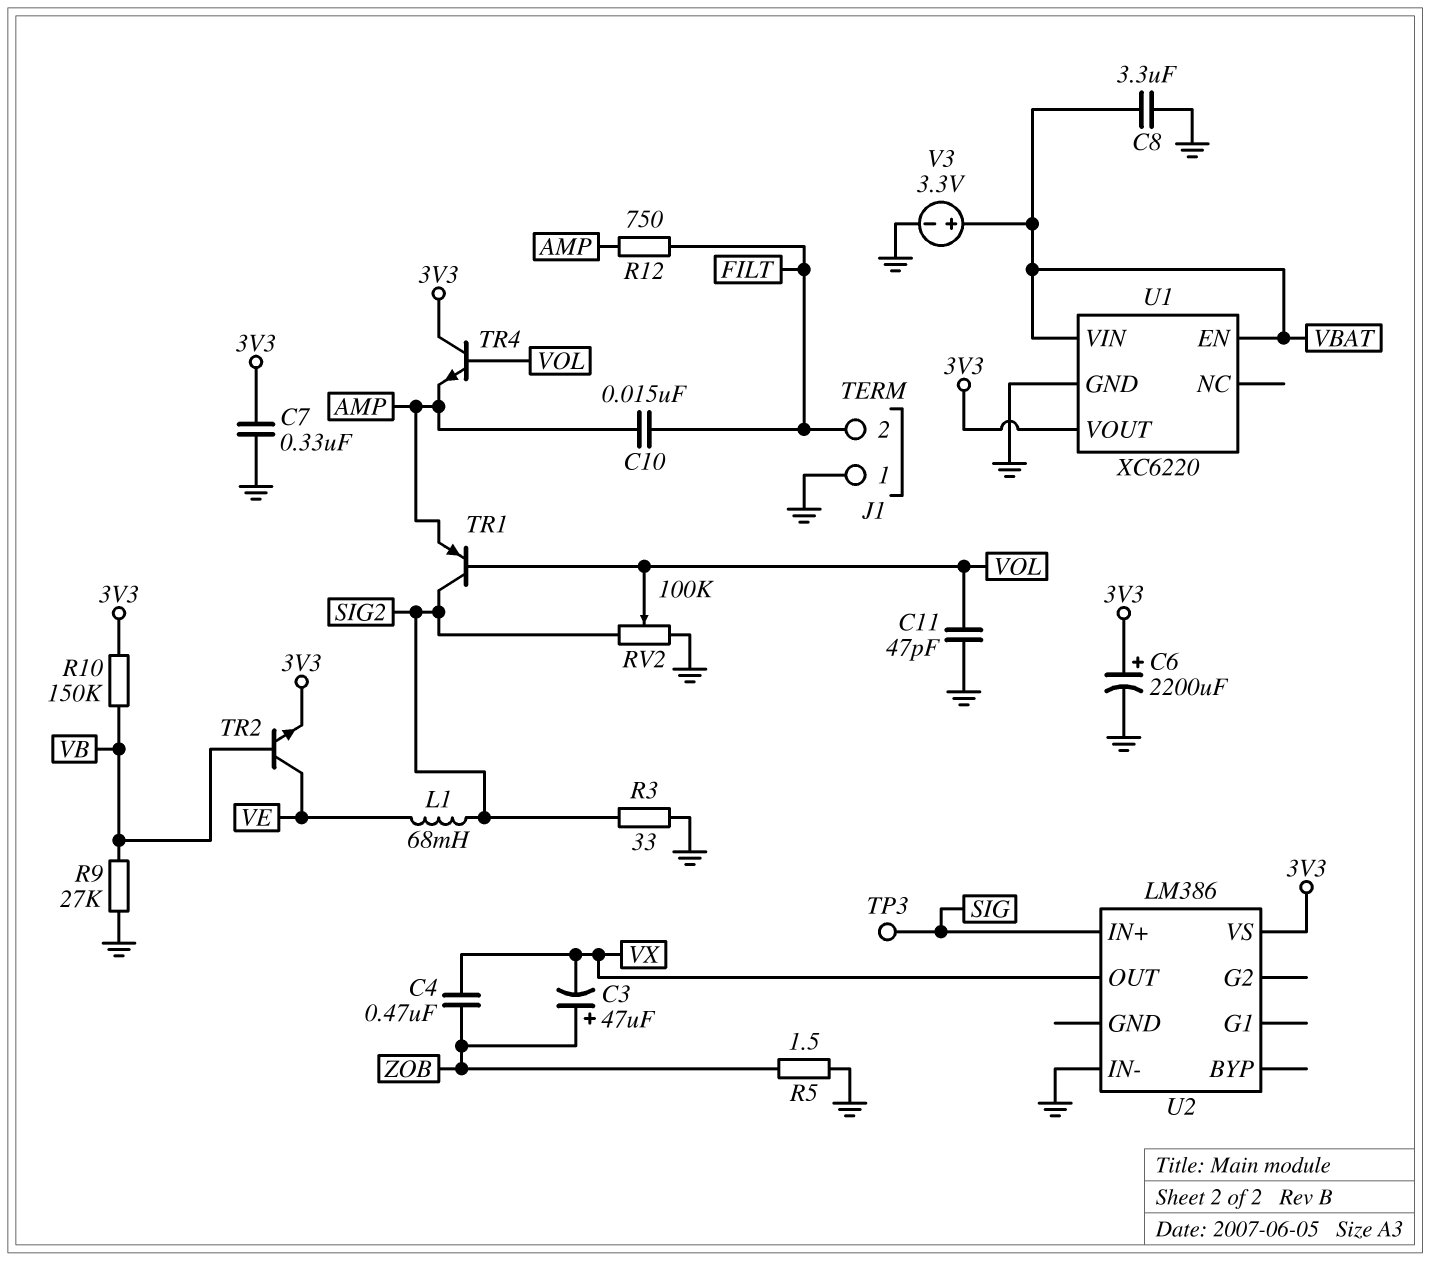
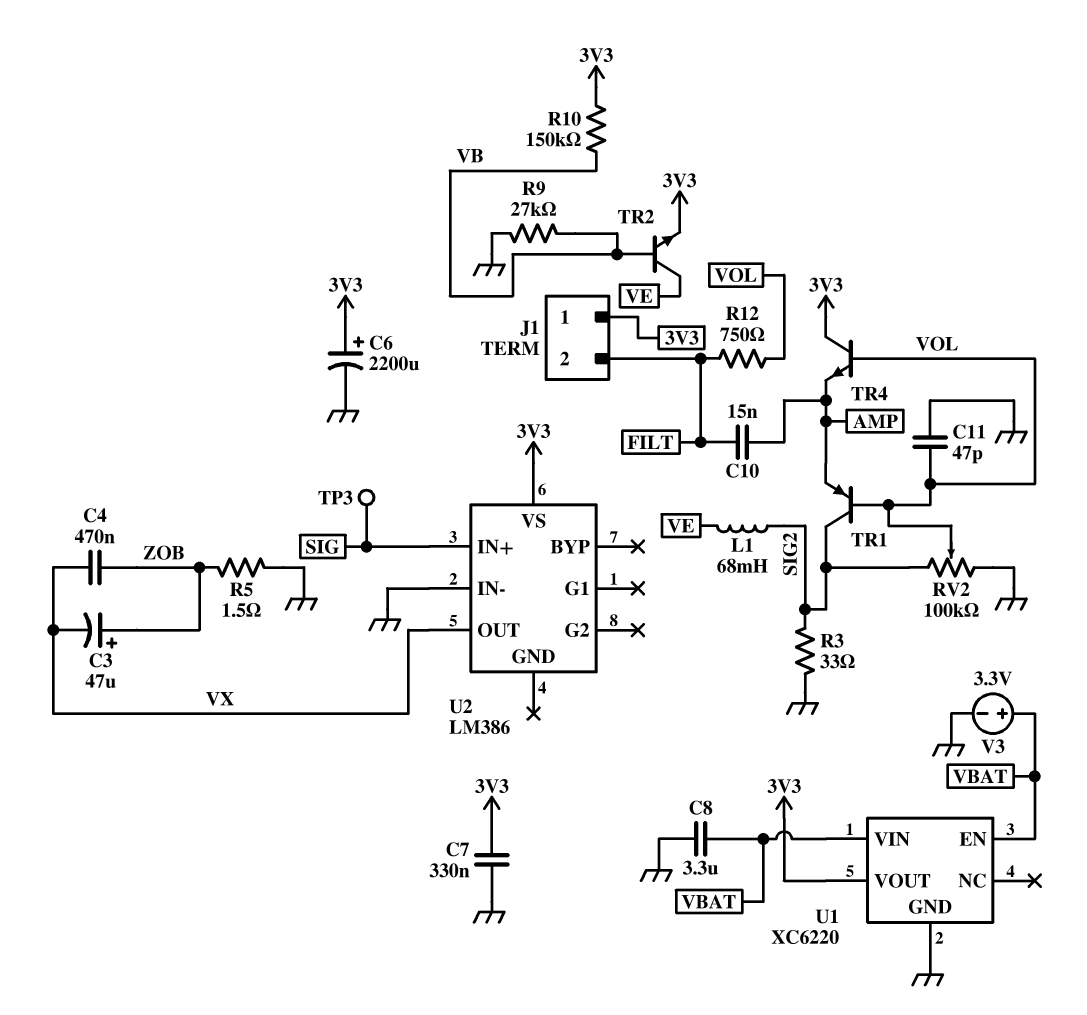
J1 pin 1: GND -> 3V3
R12: 750 (AMP, FILT) -> 750 (FILT, VOL)

